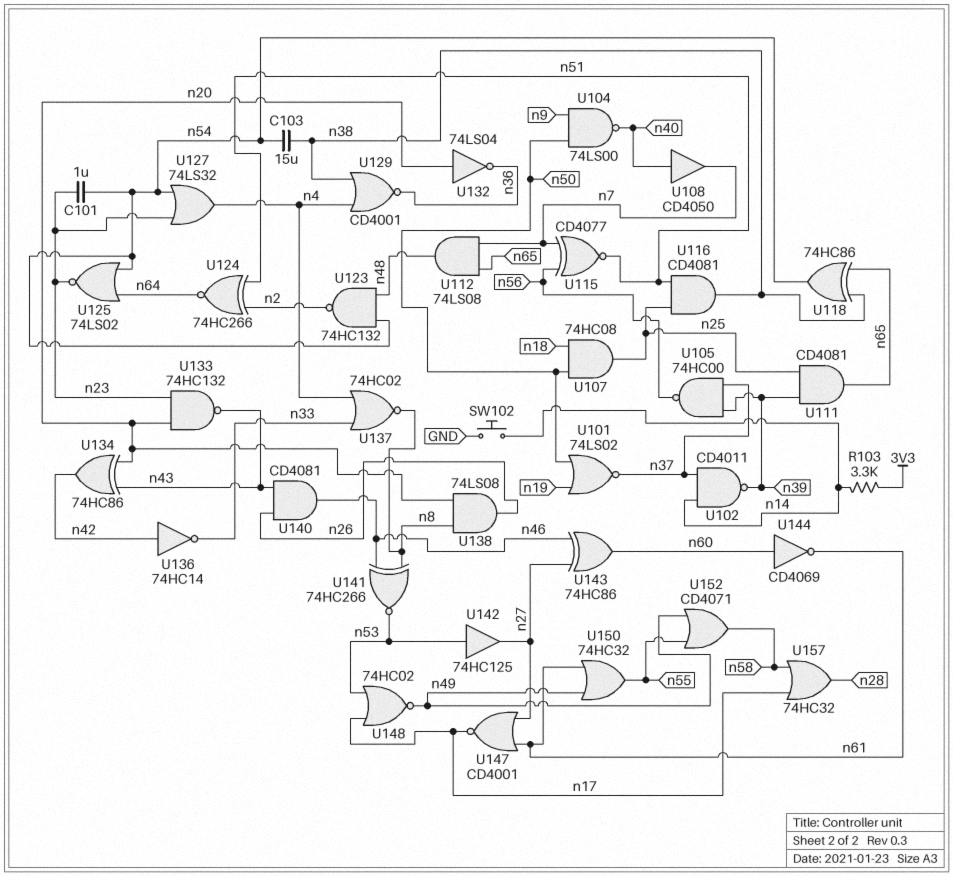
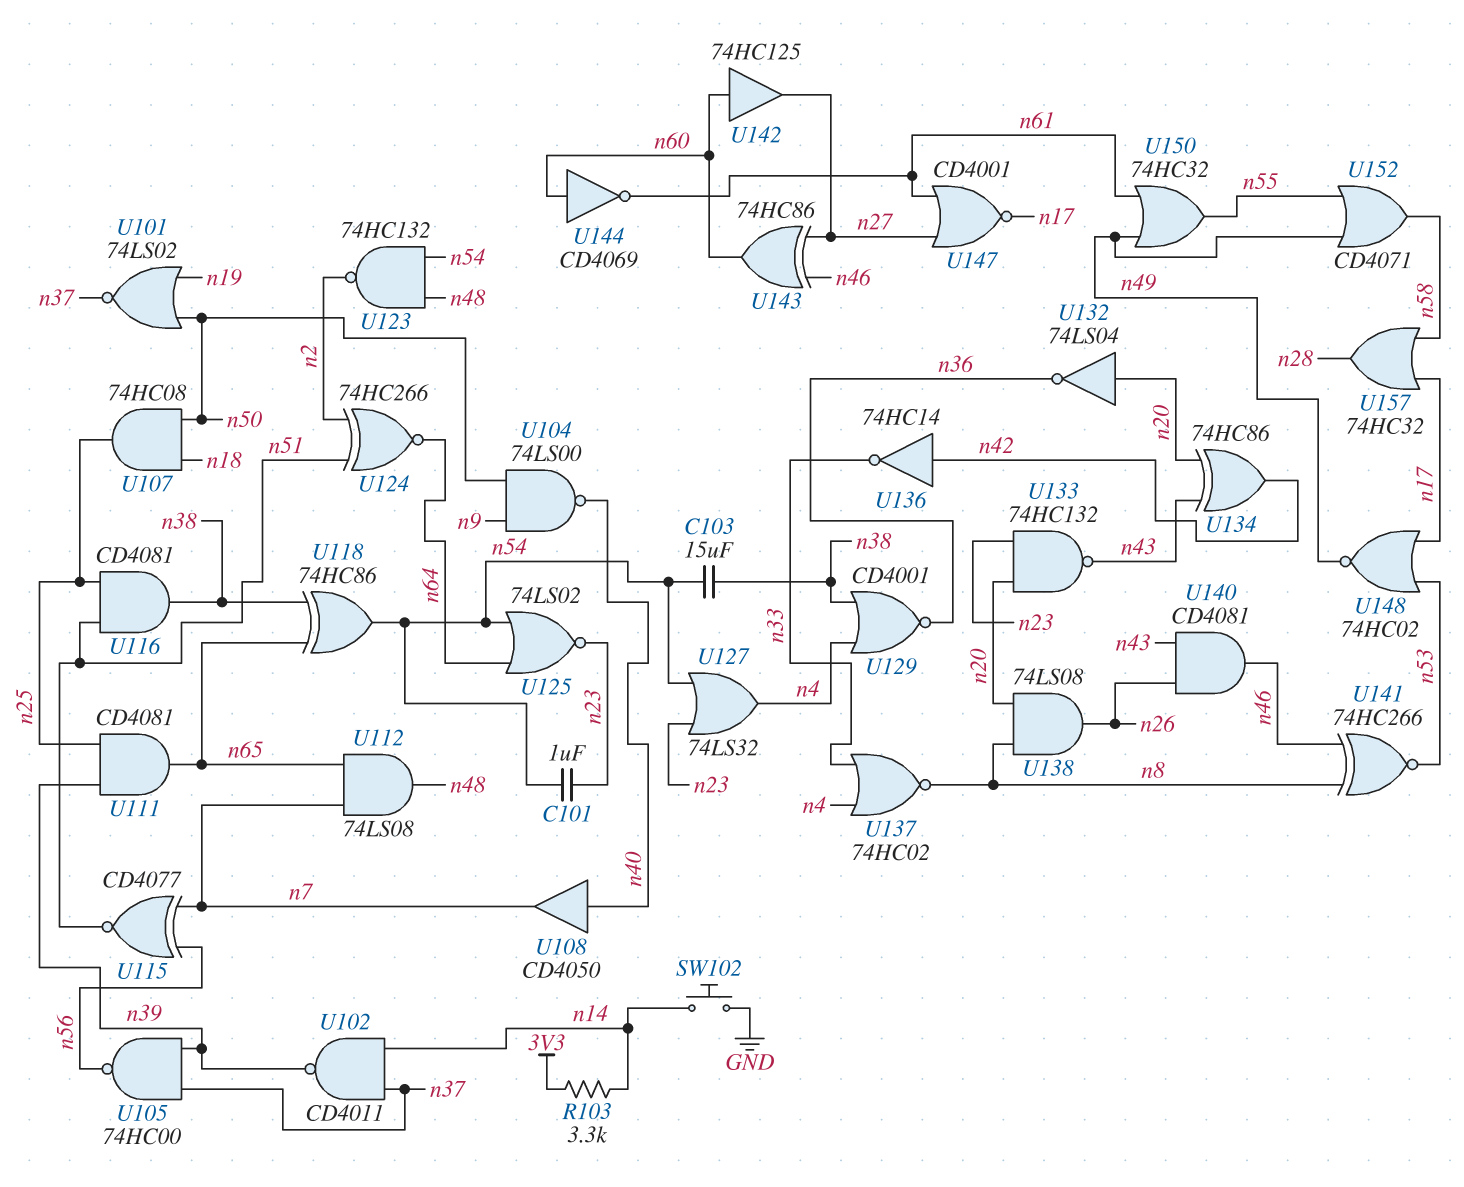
U142: buffer 74HC125 (in n53, out n27) -> buffer 74HC125 (in n60, out n27)

